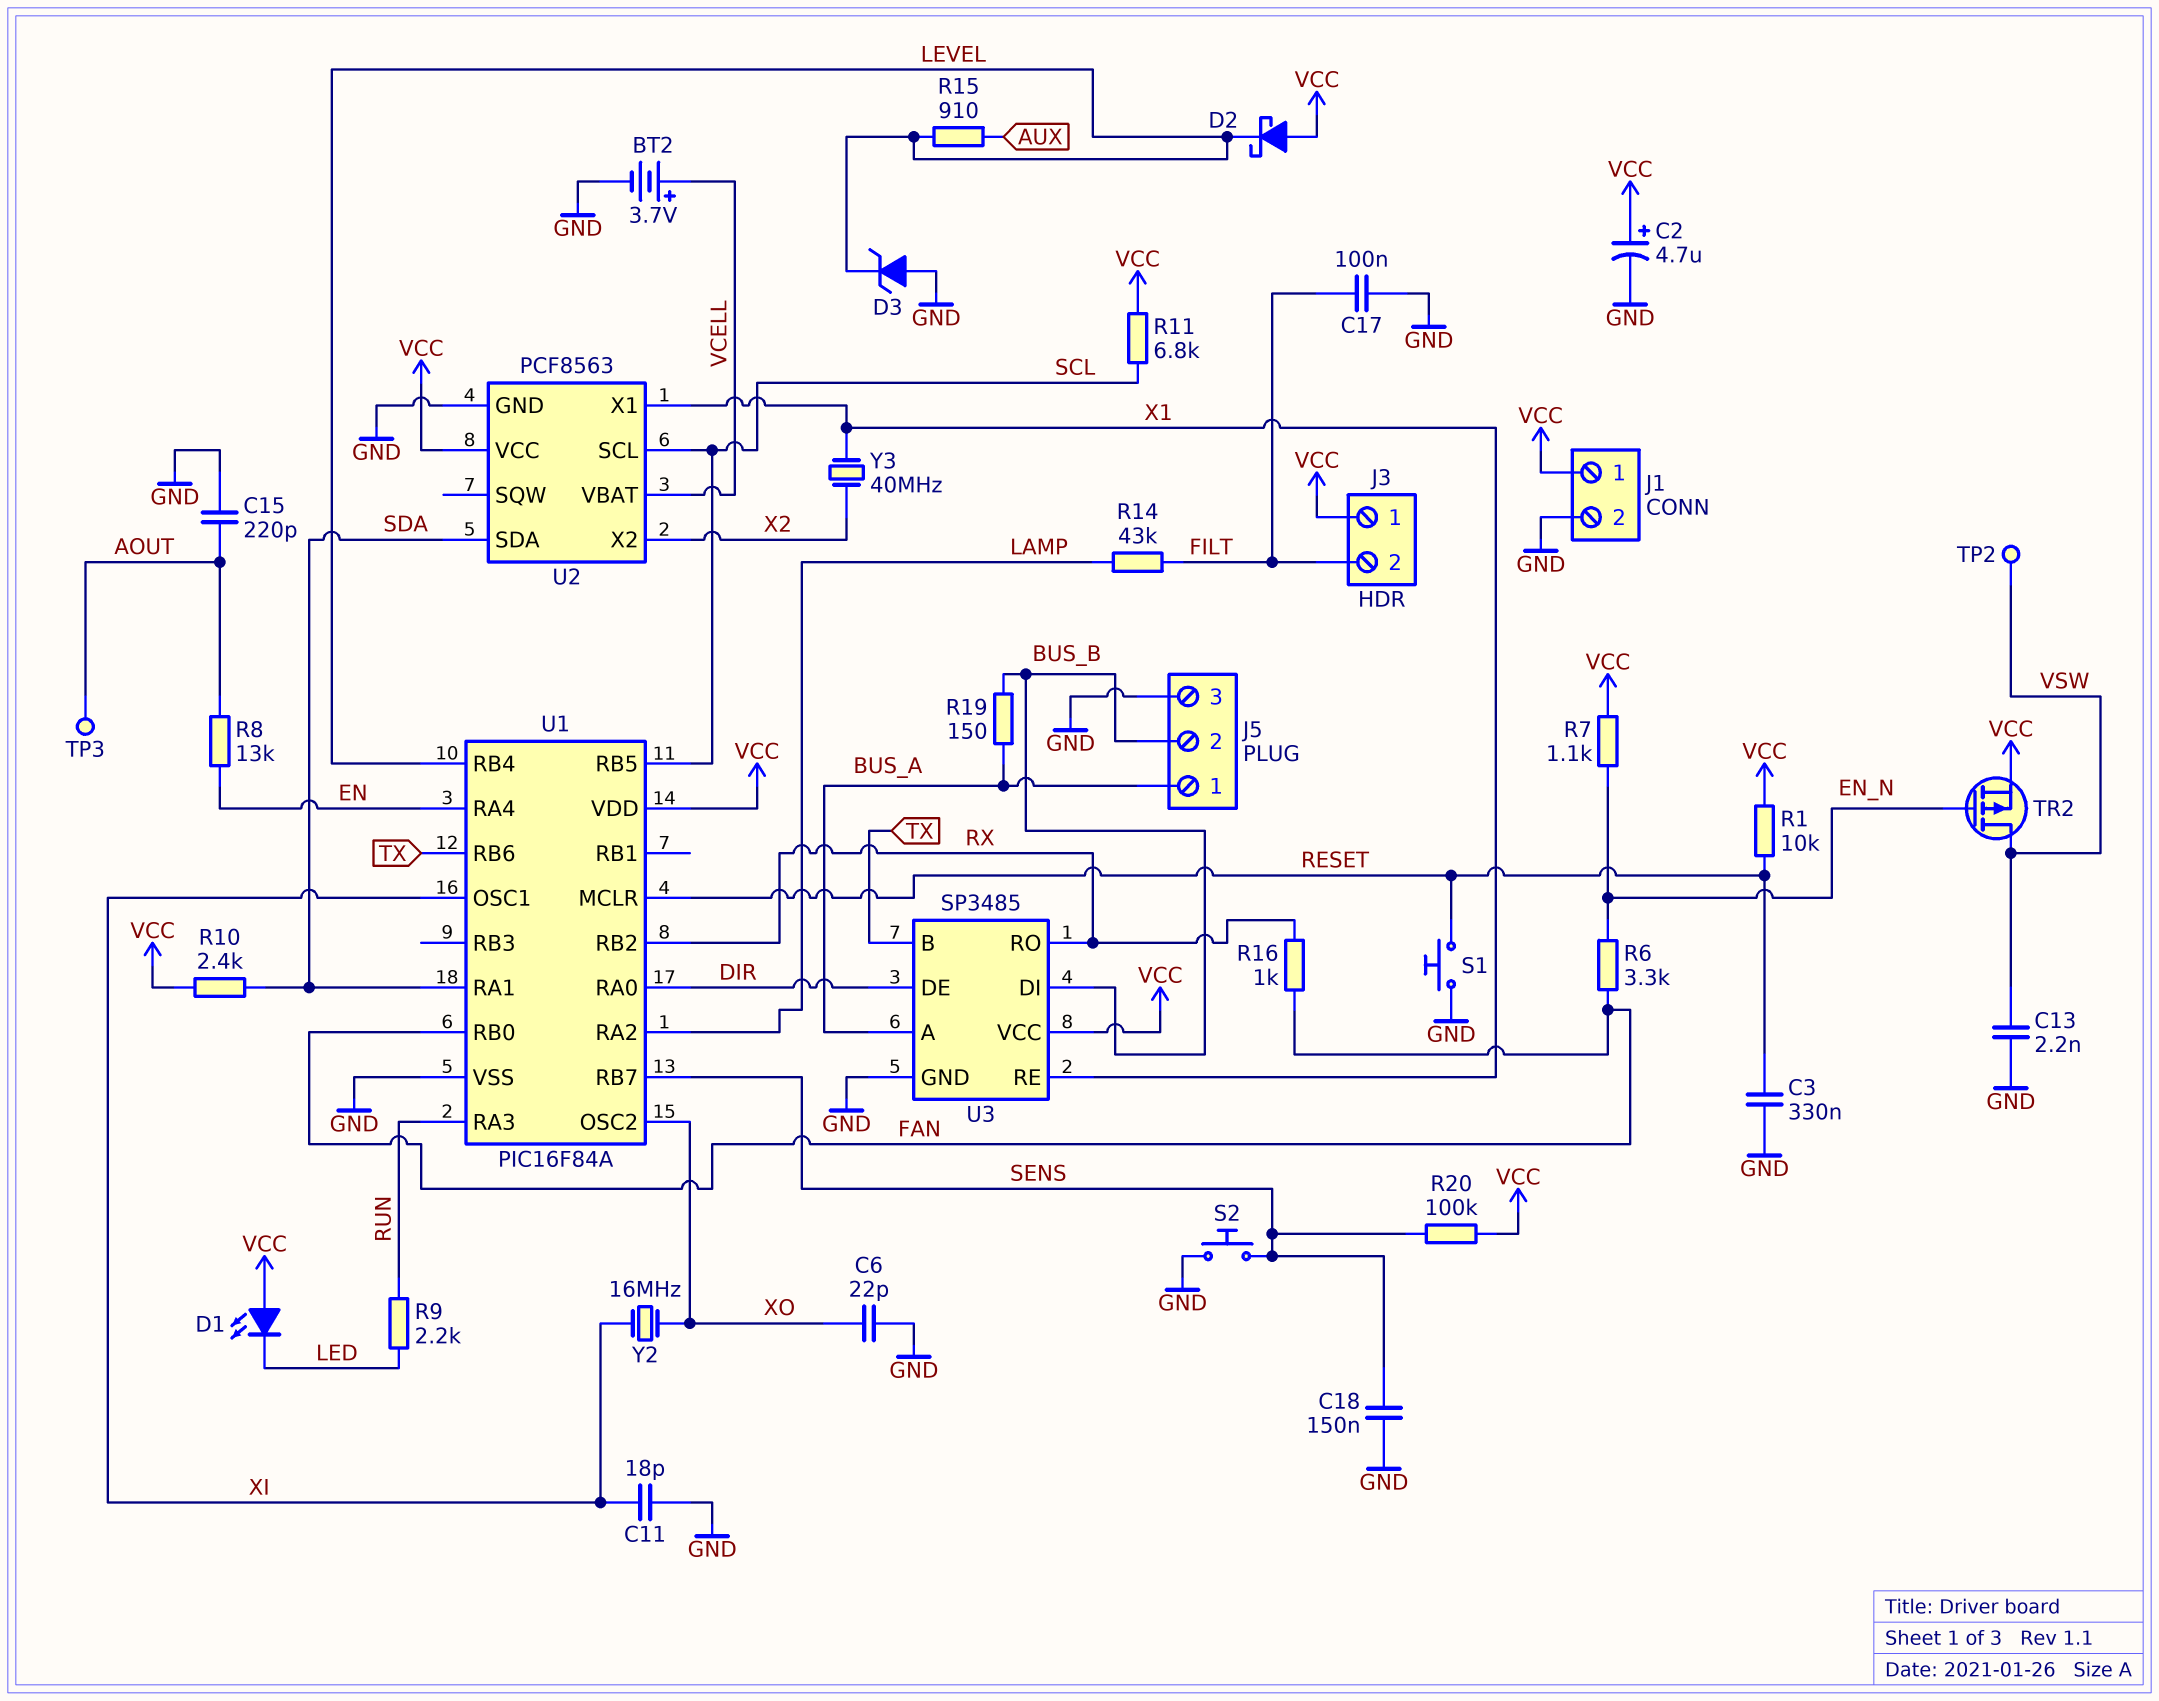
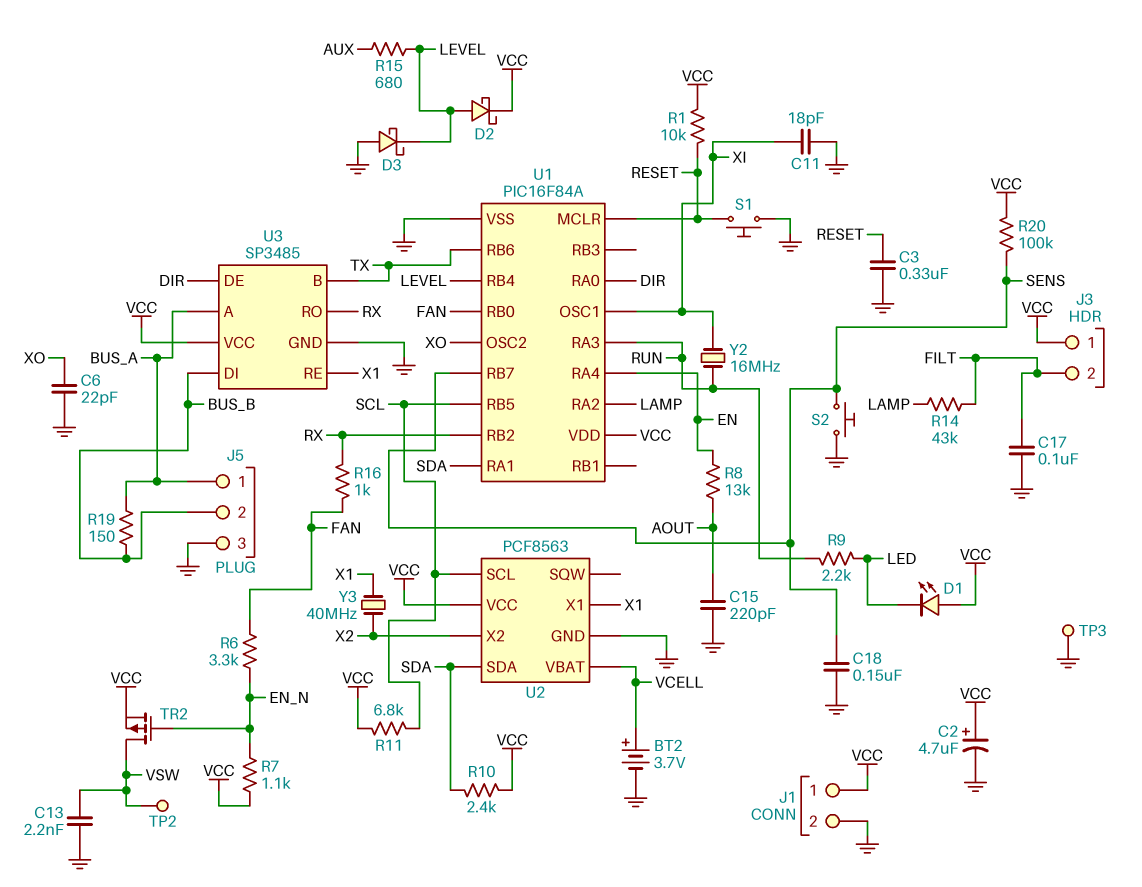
D2: schottky (A VCC, K LEVEL) -> schottky (A LEVEL, K VCC)
D3: zener (A GND, K LEVEL) -> schottky (A GND, K LEVEL)
R15: 910 (AUX, LEVEL) -> 680 (AUX, LEVEL)
TP3: test point (AOUT) -> test point (GND)
Y2: 16MHz (XI, XO) -> 16MHz (RUN, XI)

